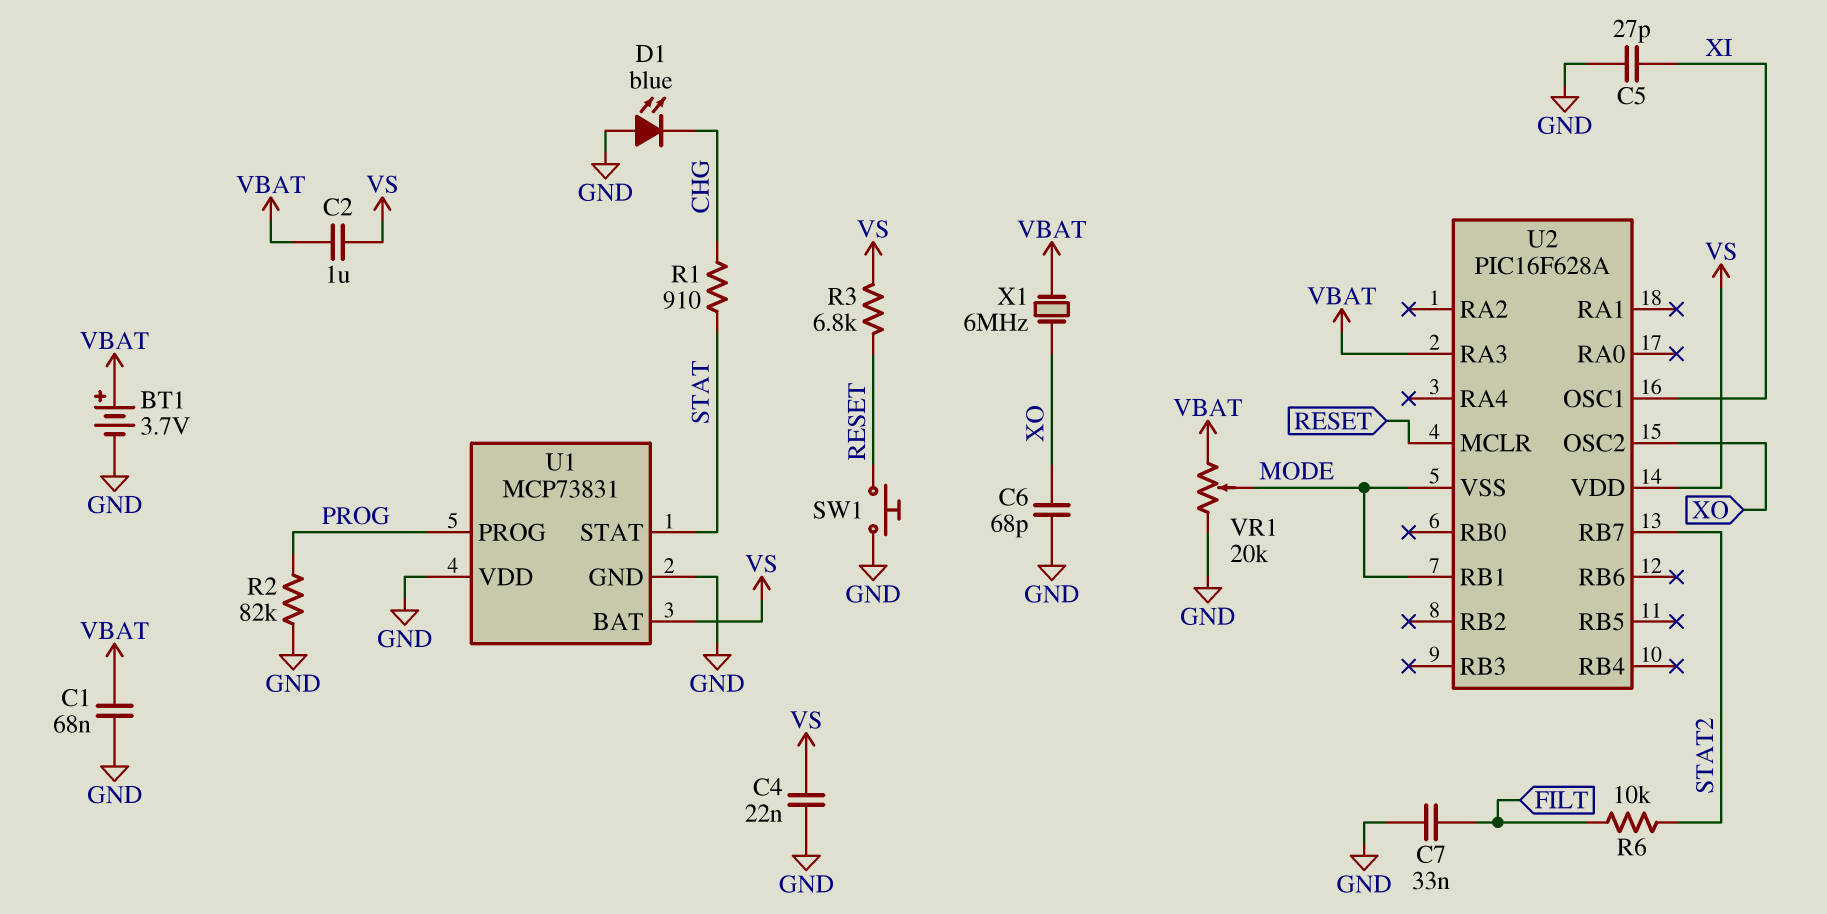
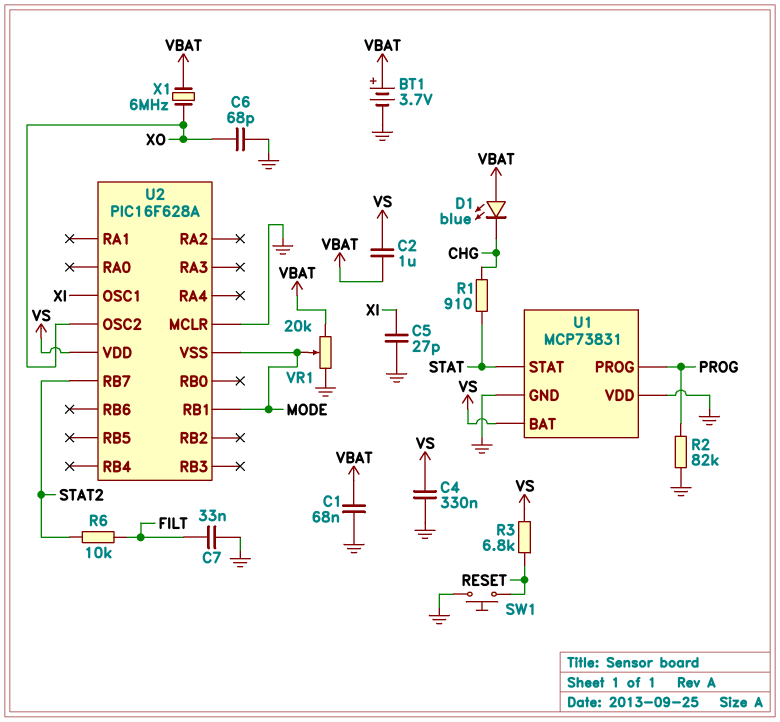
C4: 22nF (GND, VS) -> 330nF (GND, VS)
D1: LED blue (A GND, K CHG) -> LED blue (A VBAT, K CHG)
U2 pin MCLR: RESET -> GND
U2 pin RA3: VBAT -> none

